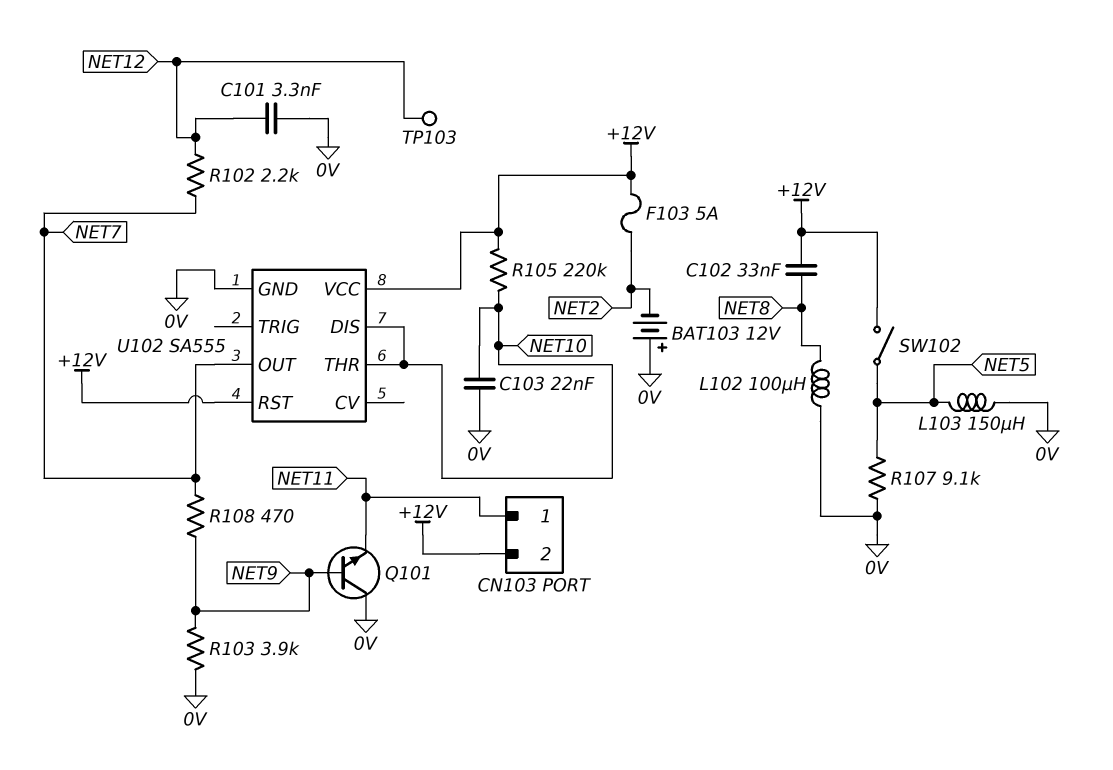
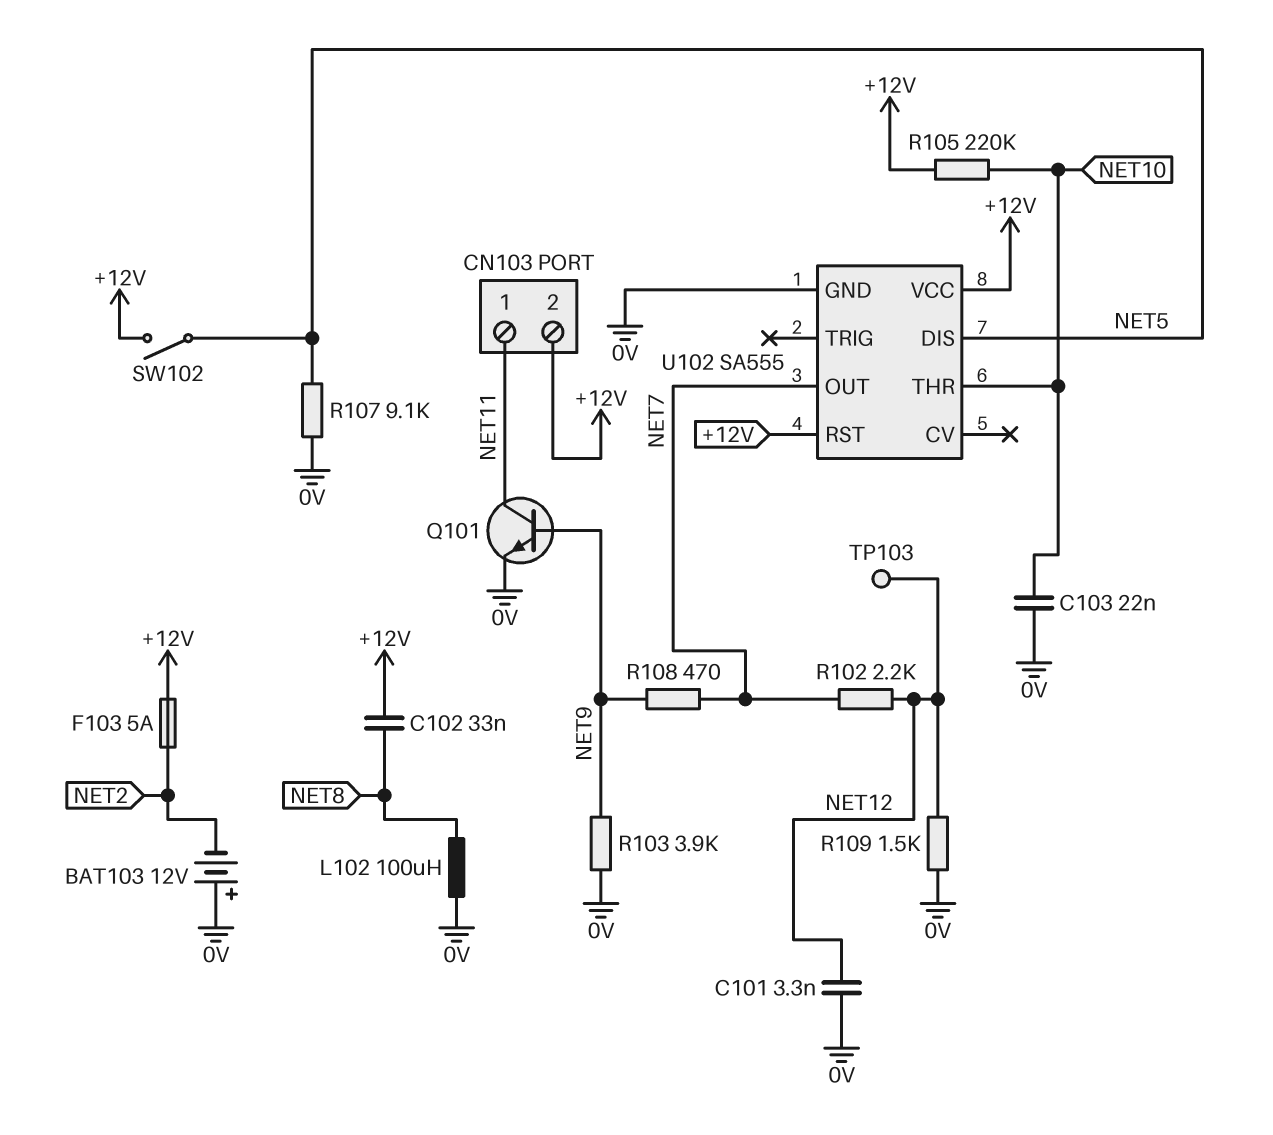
L103: 150uH (0V, NET5) -> none
Q101: NPN (B NET9, C 0V, E NET11) -> NPN (B NET9, C NET11, E 0V)
R109: none -> 1.5k (0V, NET12)
U102 pin DIS: NET10 -> NET5

